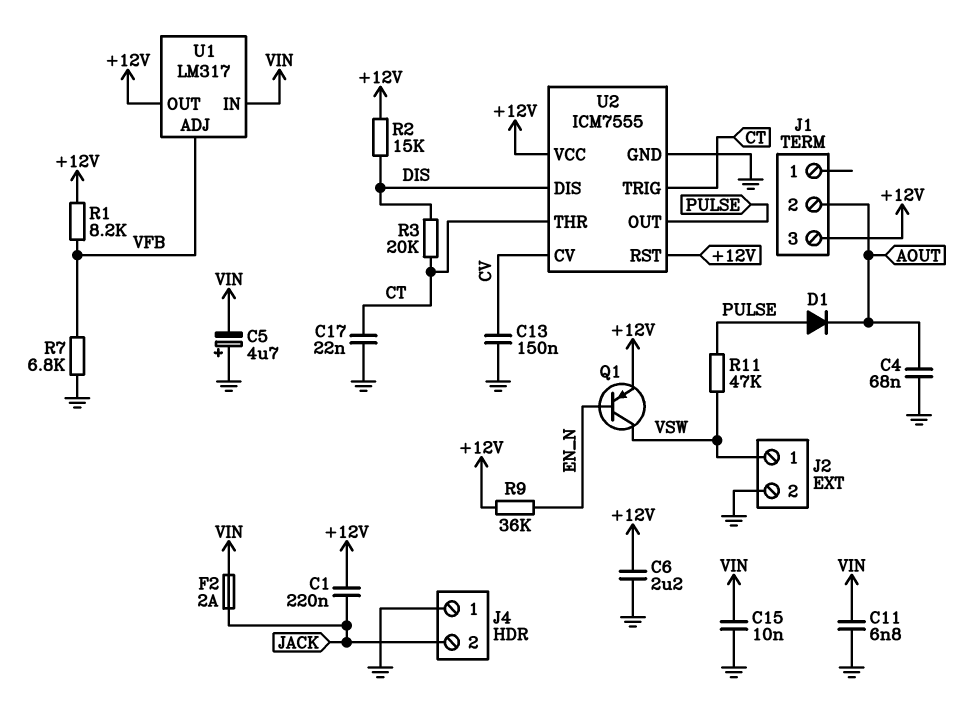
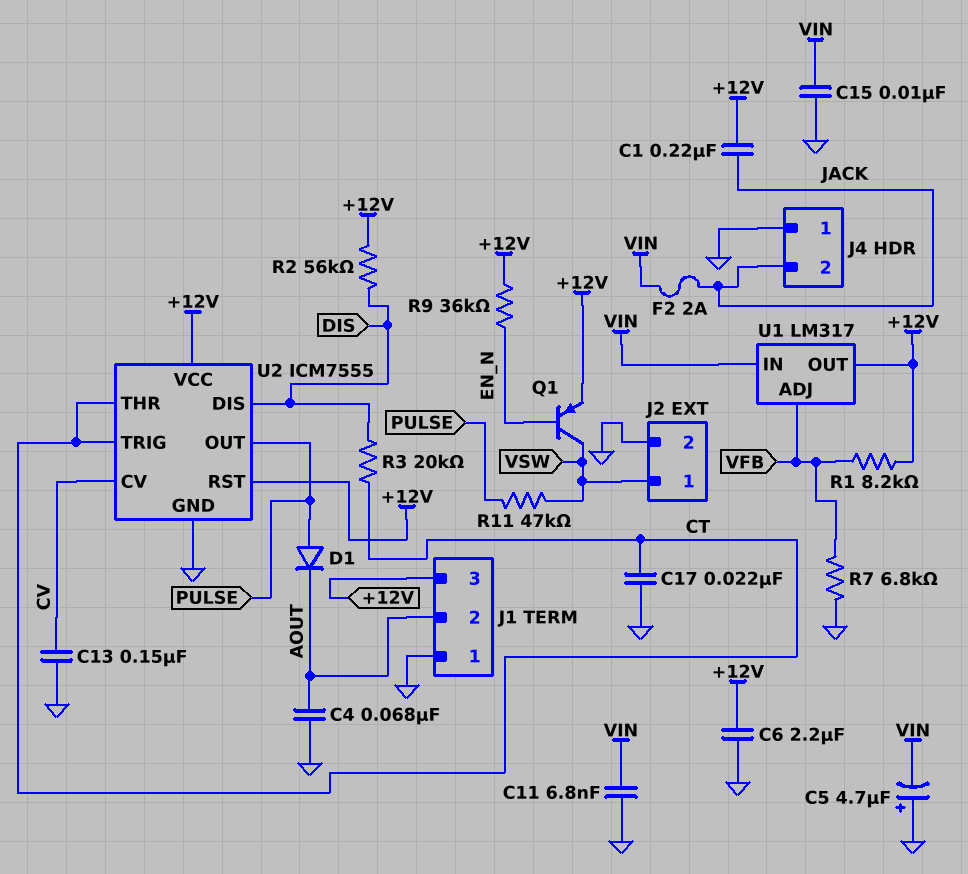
J1 pin 1: none -> GND
R2: 15k (+12V, DIS) -> 56k (+12V, DIS)

